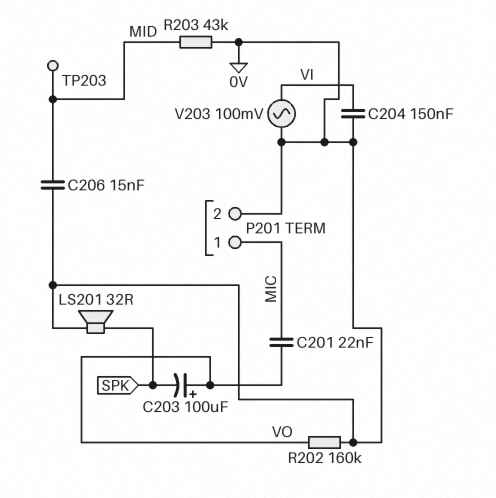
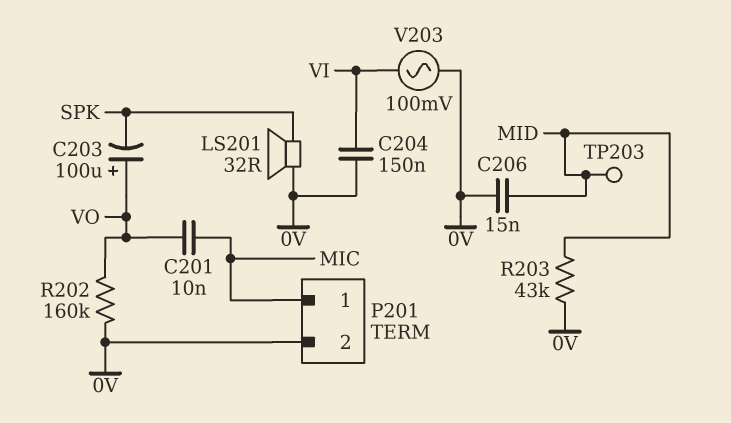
C201: 22nF (MIC, VO) -> 10nF (MIC, VO)

